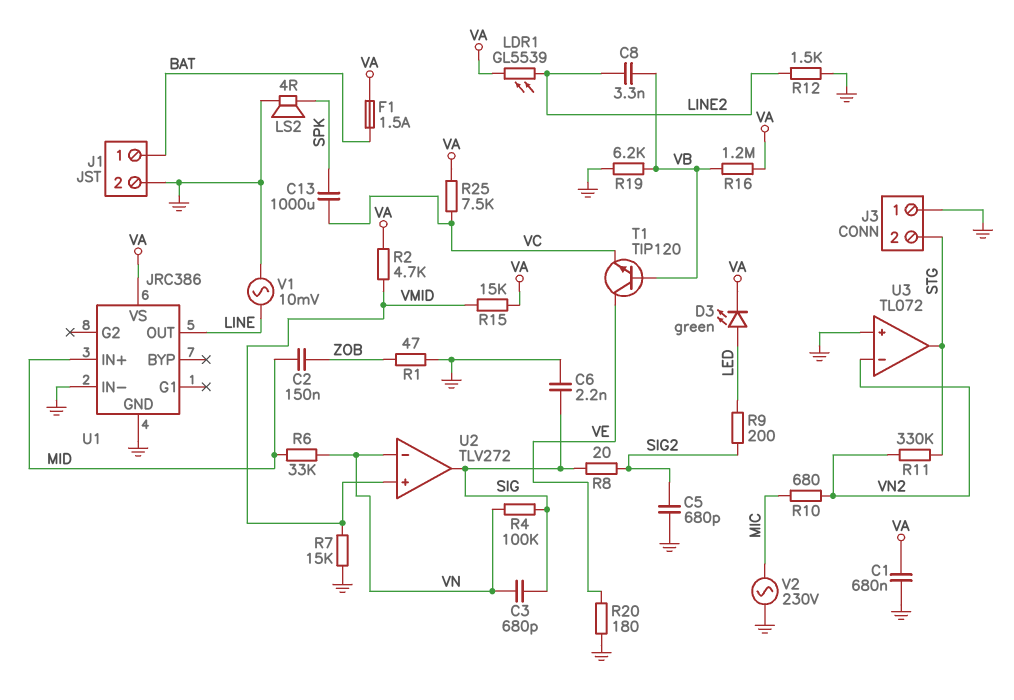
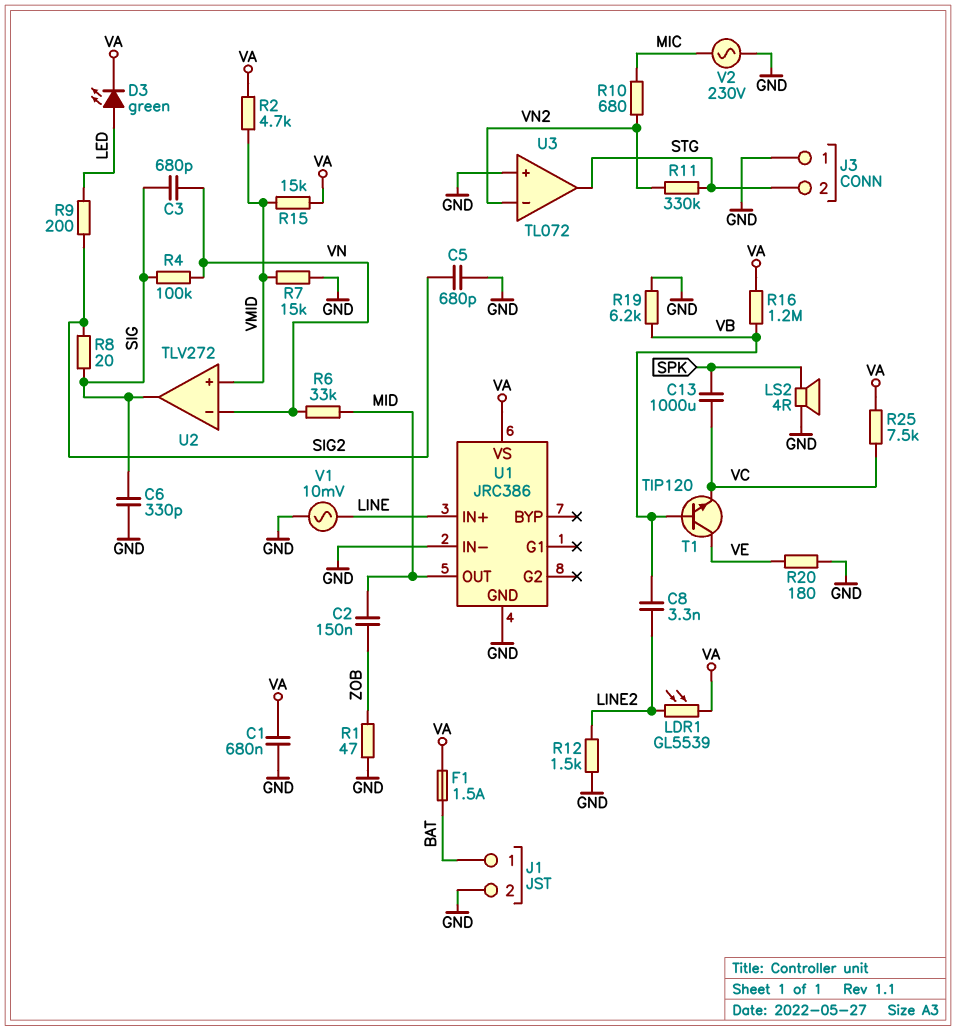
C6: 2.2nF (GND, SIG) -> 330pF (GND, SIG)
U1 pin IN+: MID -> LINE
U1 pin OUT: LINE -> MID

